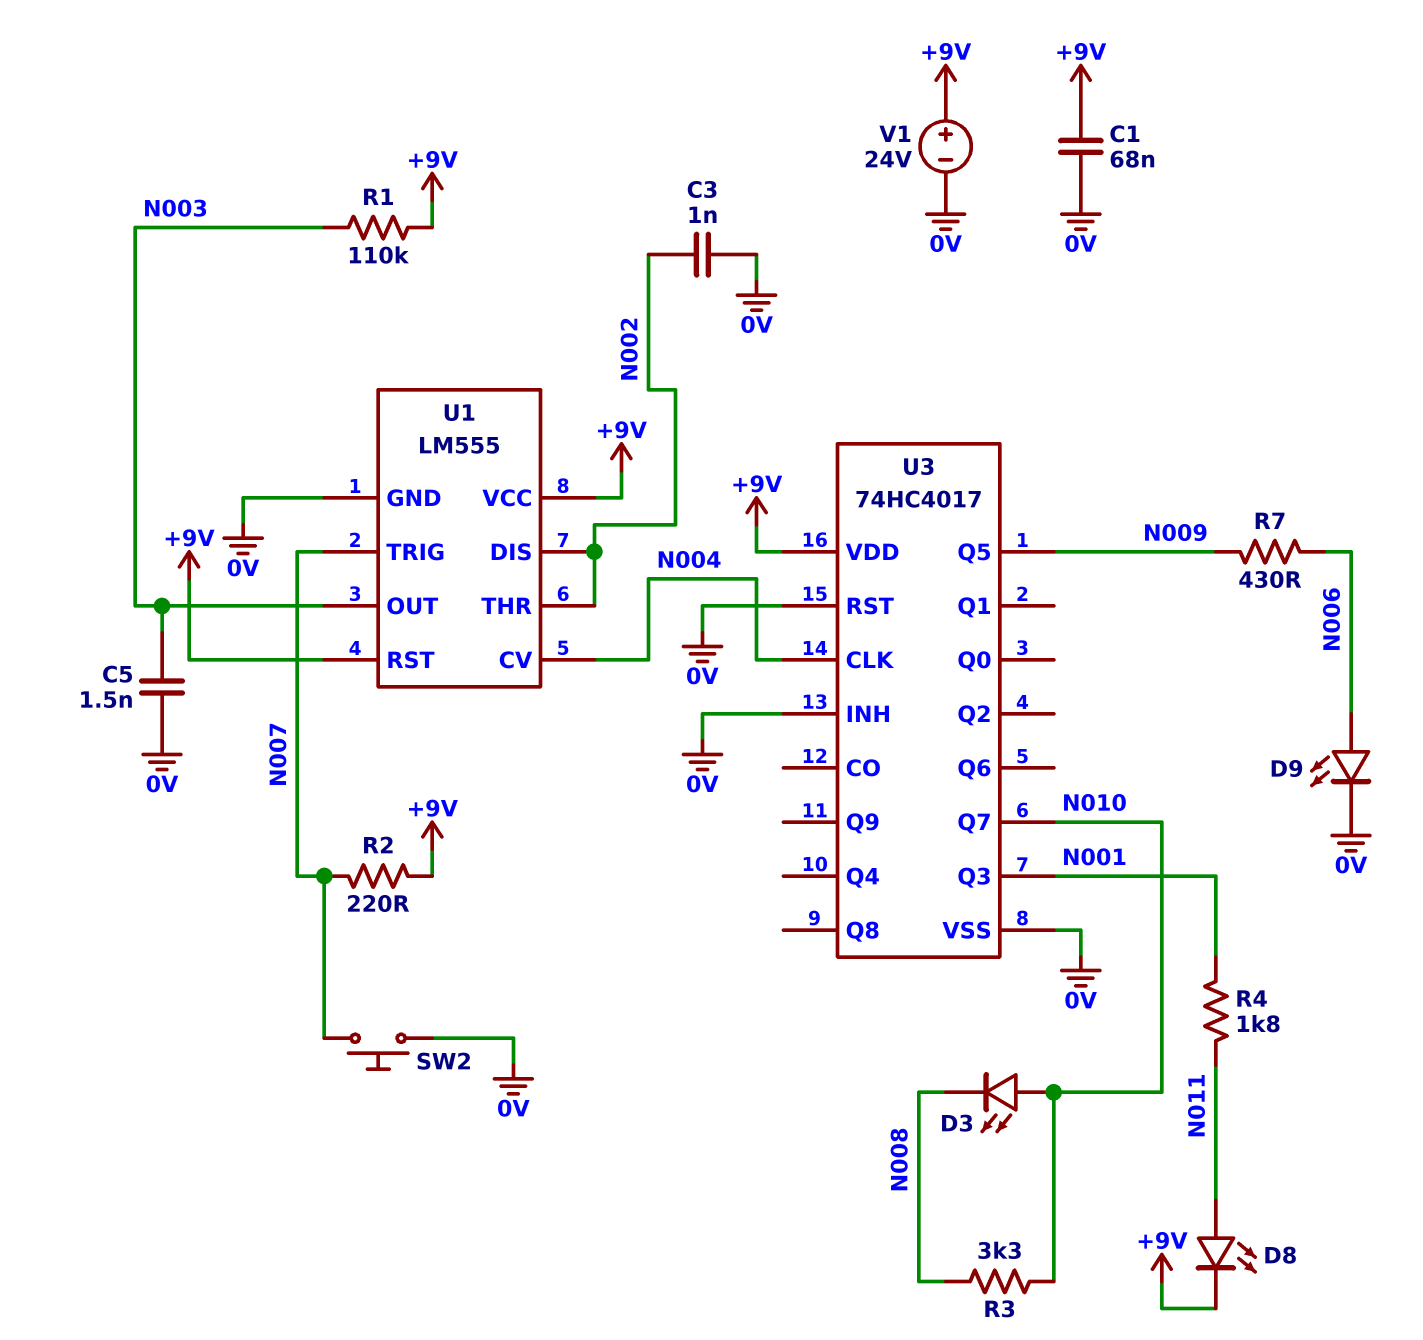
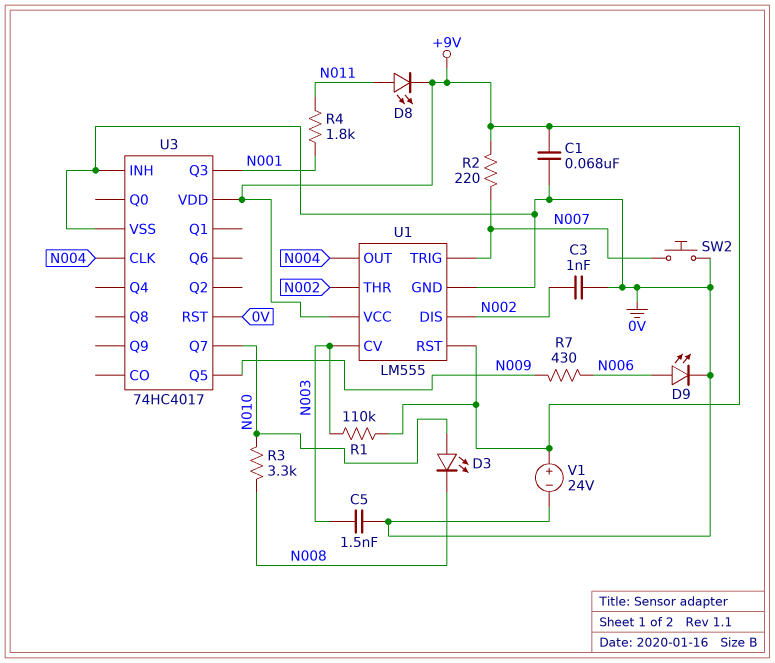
U1 pin CV: N004 -> N003
U1 pin OUT: N003 -> N004

